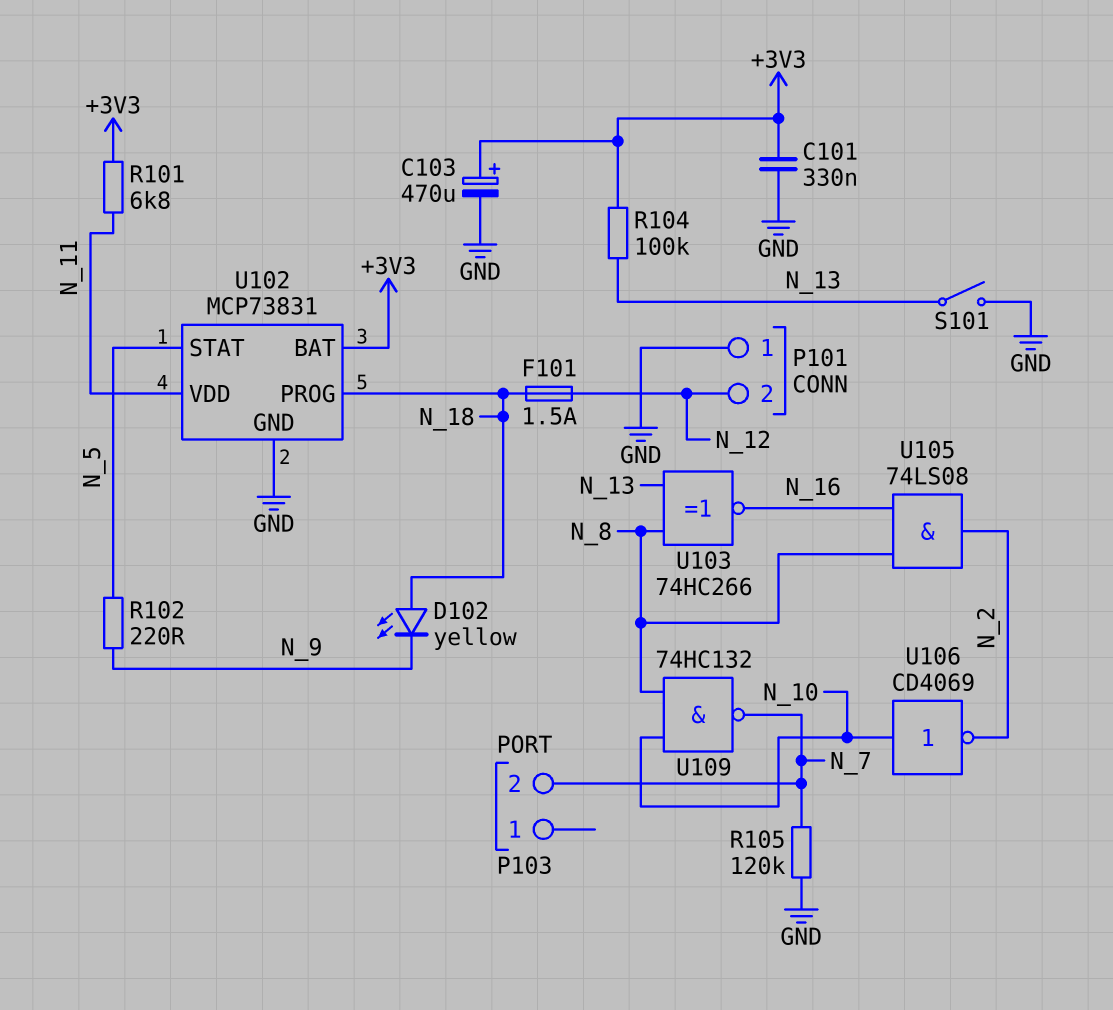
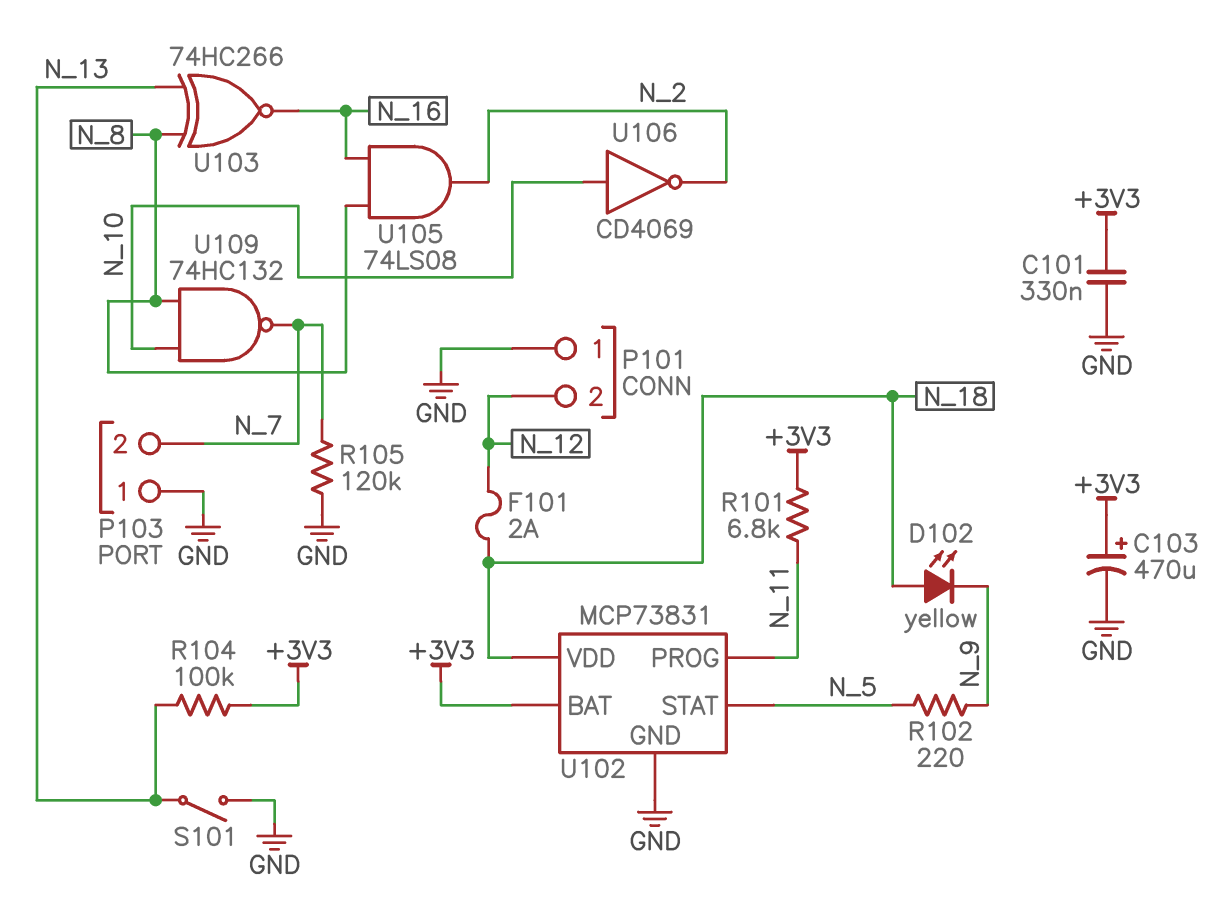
F101: 1.5A (N_12, N_18) -> 2A (N_12, N_18)
P103 pin 1: none -> GND
U102 pin PROG: N_18 -> N_11
U102 pin VDD: N_11 -> N_18

